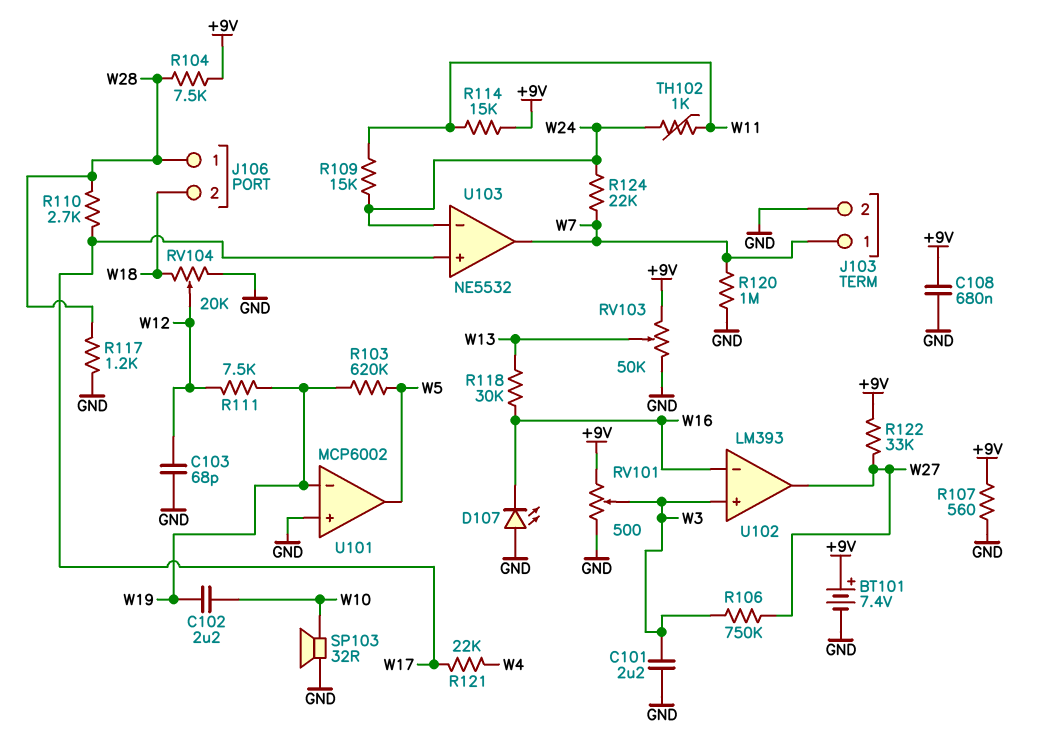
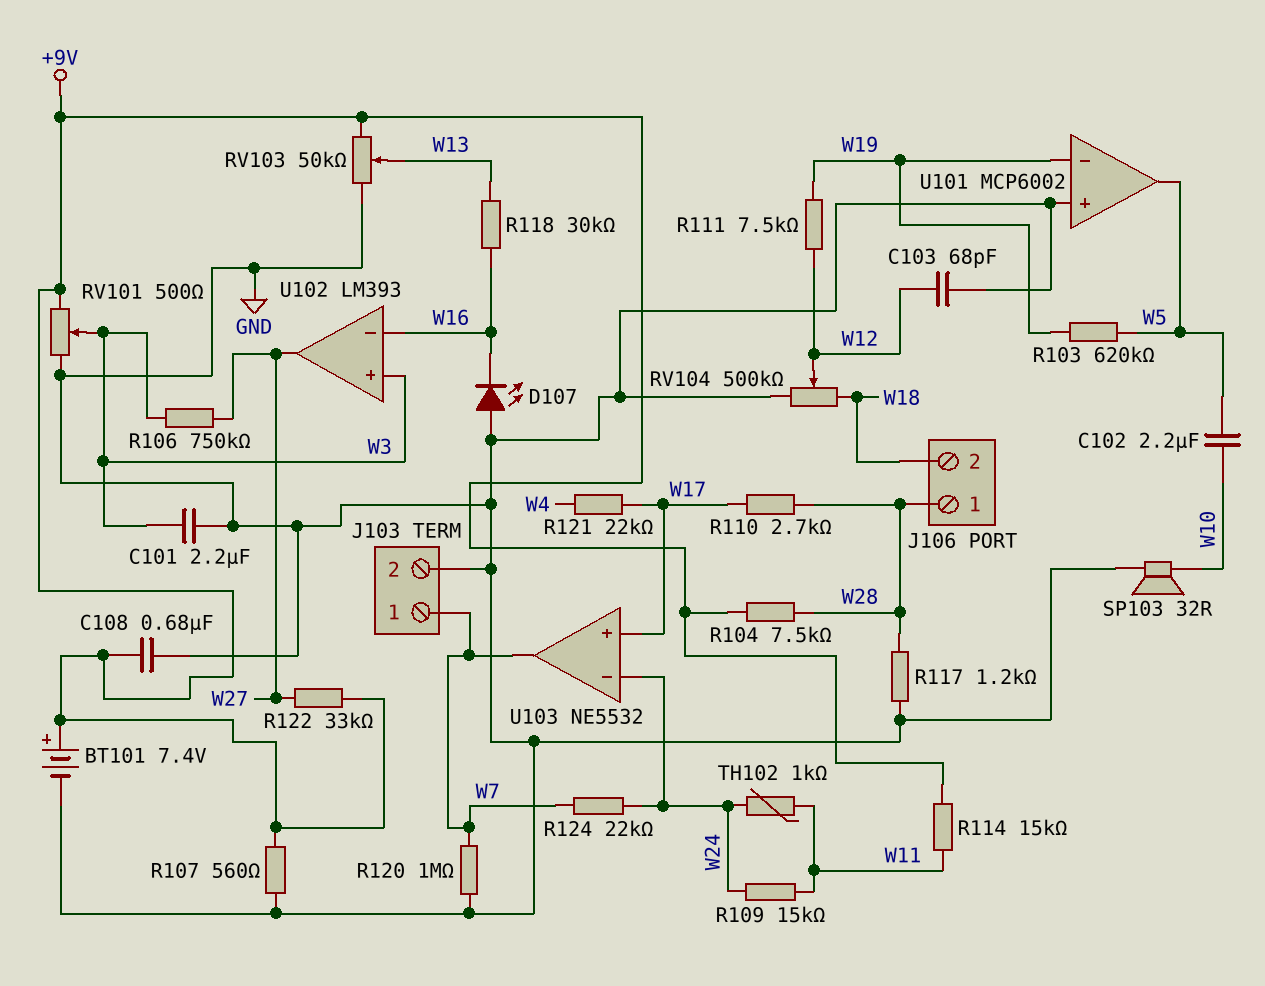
C102: 2.2uF (W10, W19) -> 2.2uF (W5, W10)
RV104: 20k (GND, W18, wiper W12) -> 500k (GND, W18, wiper W12)

